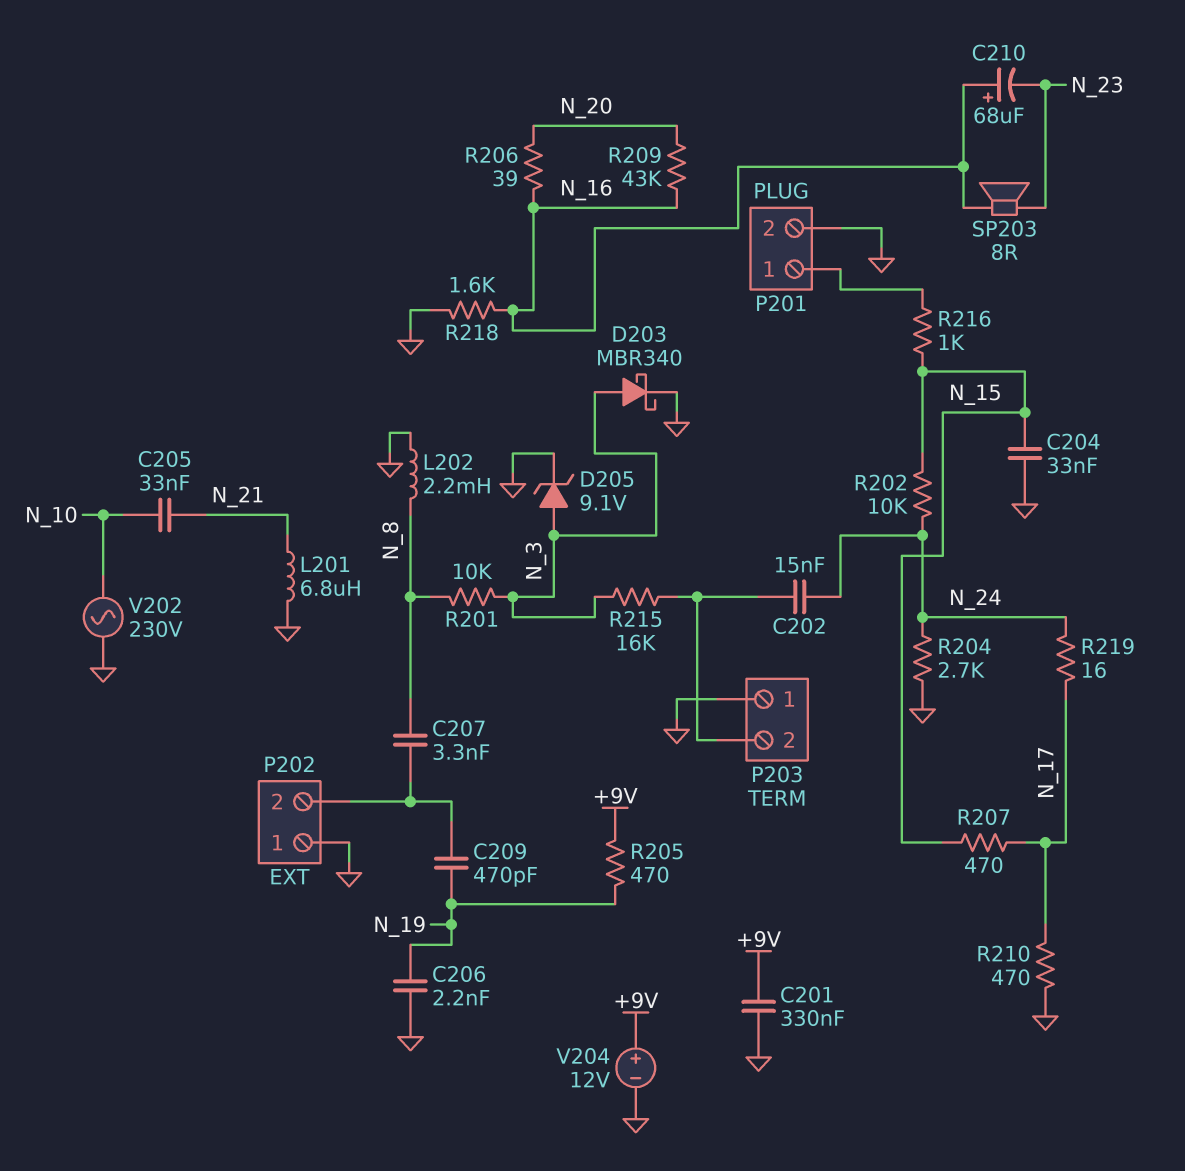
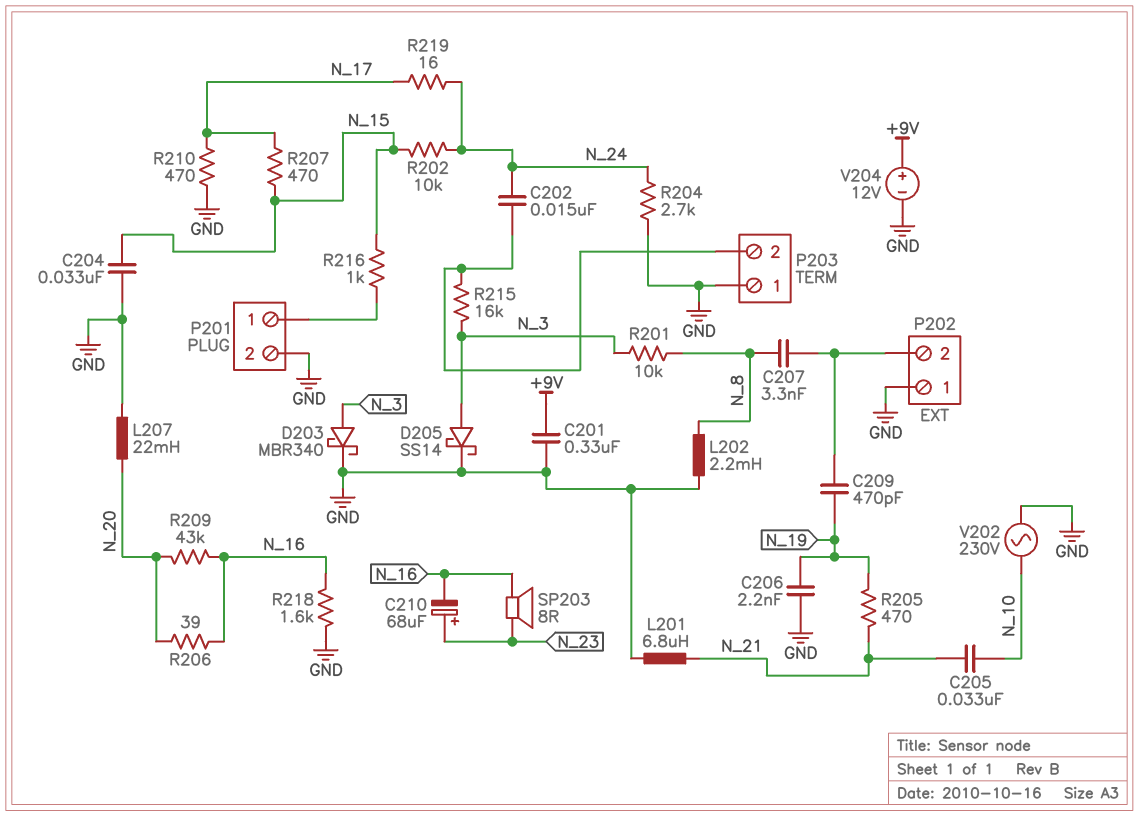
C210: 68uF (plus N_16, minus N_23) -> 68uF (plus N_23, minus N_16)
D205: zener 9.1V (A N_3, K GND) -> schottky SS14 (A N_3, K GND)
L207: none -> 22mH (GND, N_20)
R205: 470 (+9V, N_19) -> 470 (N_19, N_21)

